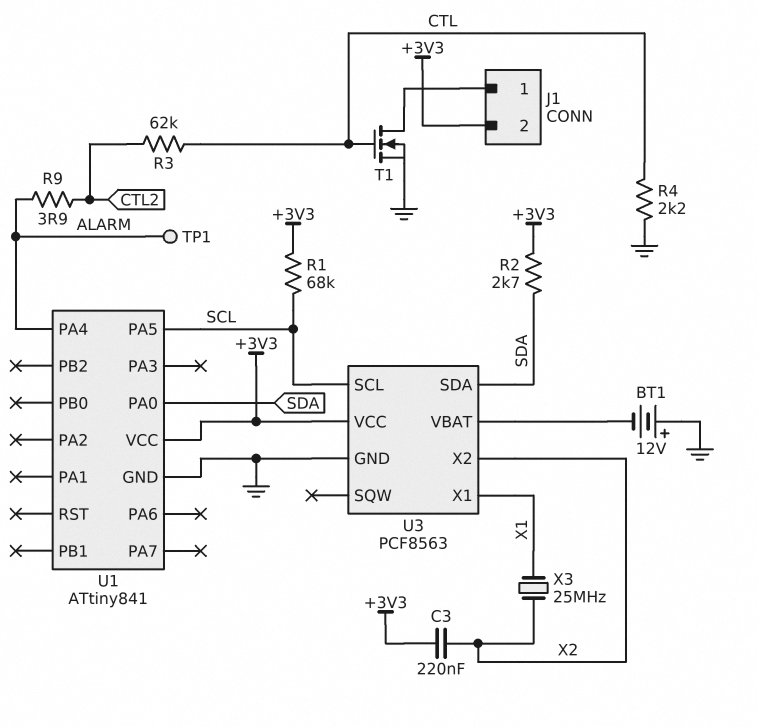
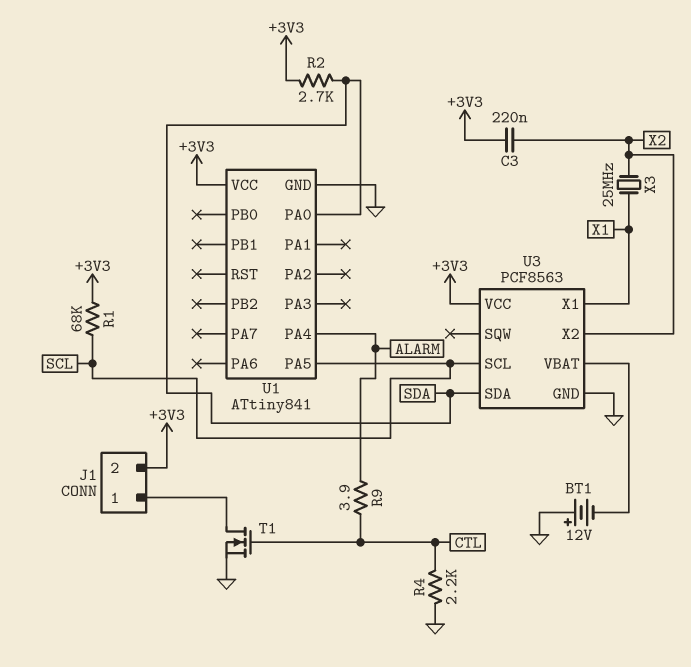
R3: 62k (CTL, CTL2) -> none
R9: 3.9 (ALARM, CTL2) -> 3.9 (ALARM, CTL)
TP1: test point (ALARM) -> none

